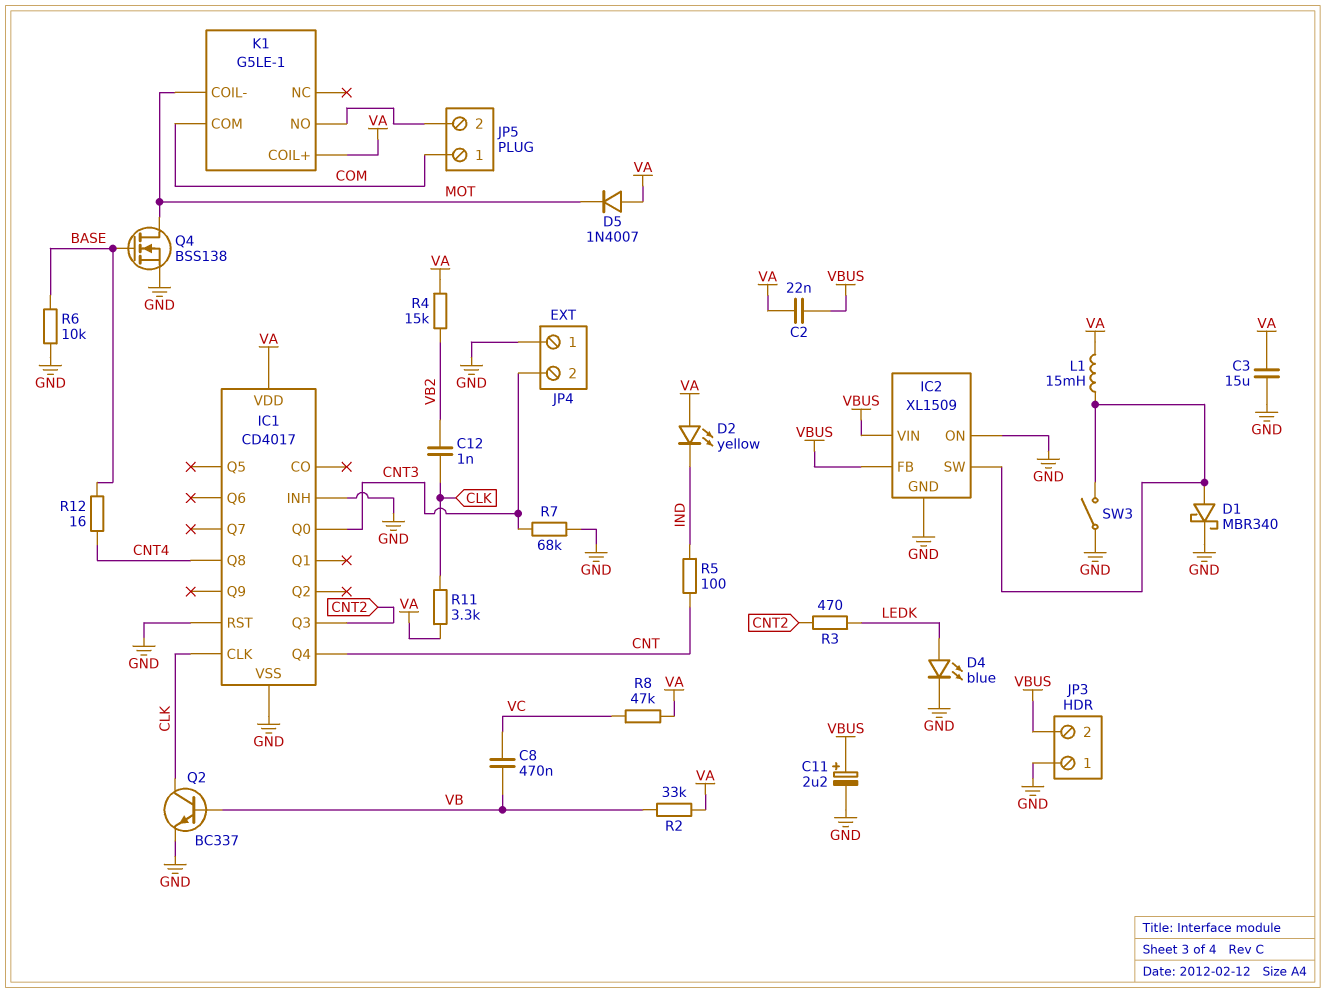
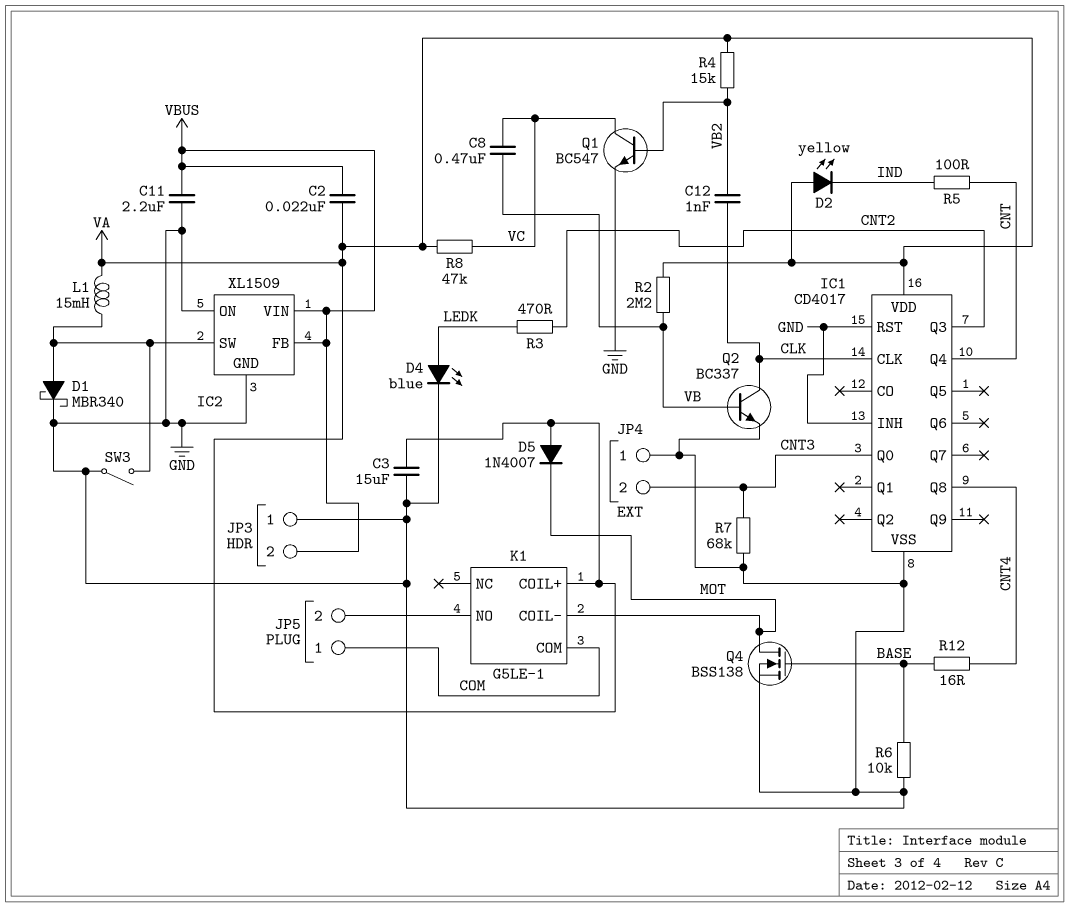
C11: 2.2uF (plus VBUS, minus GND) -> 2.2uF (GND, VBUS)
Q1: none -> NPN BC547 (B VB2, C VC, E GND)
R2: 33k (VA, VB) -> 2.2M (VA, VB)
R11: 3.3k (CLK, VA) -> none

